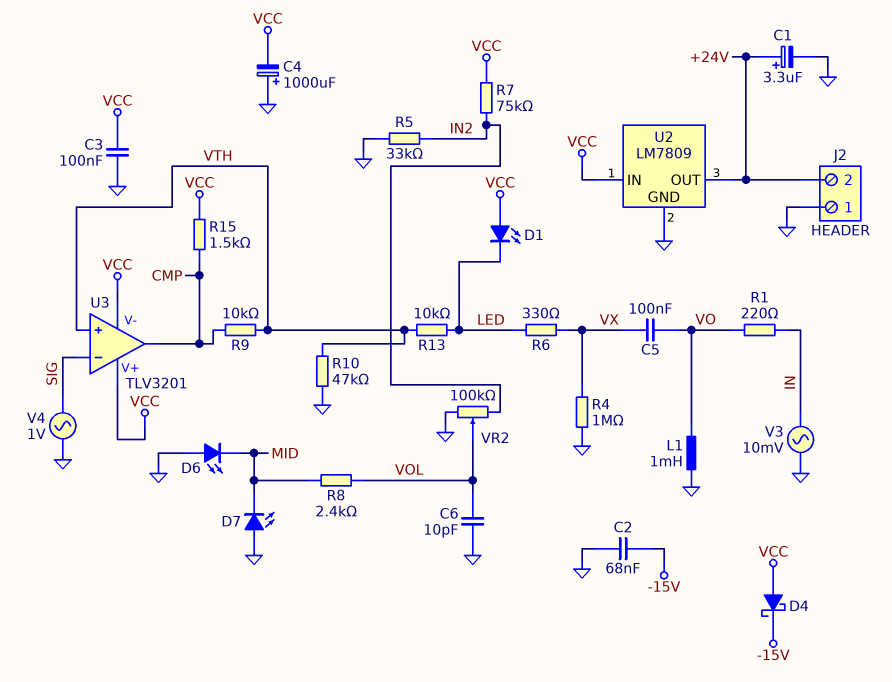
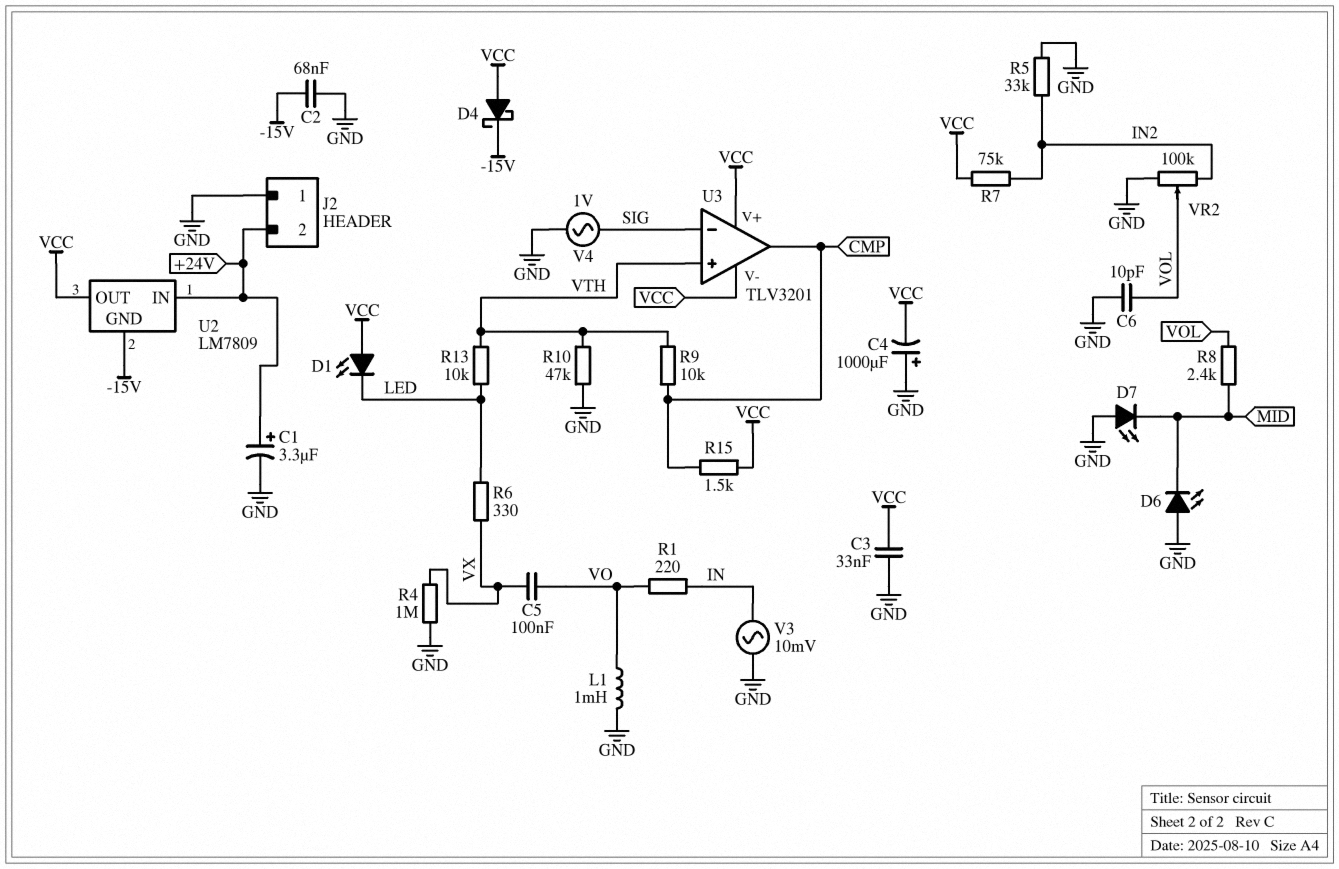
C3: 100nF (GND, VCC) -> 33nF (GND, VCC)
U2 pin GND: GND -> -15V
U2 pin IN: VCC -> +24V
U2 pin OUT: +24V -> VCC

